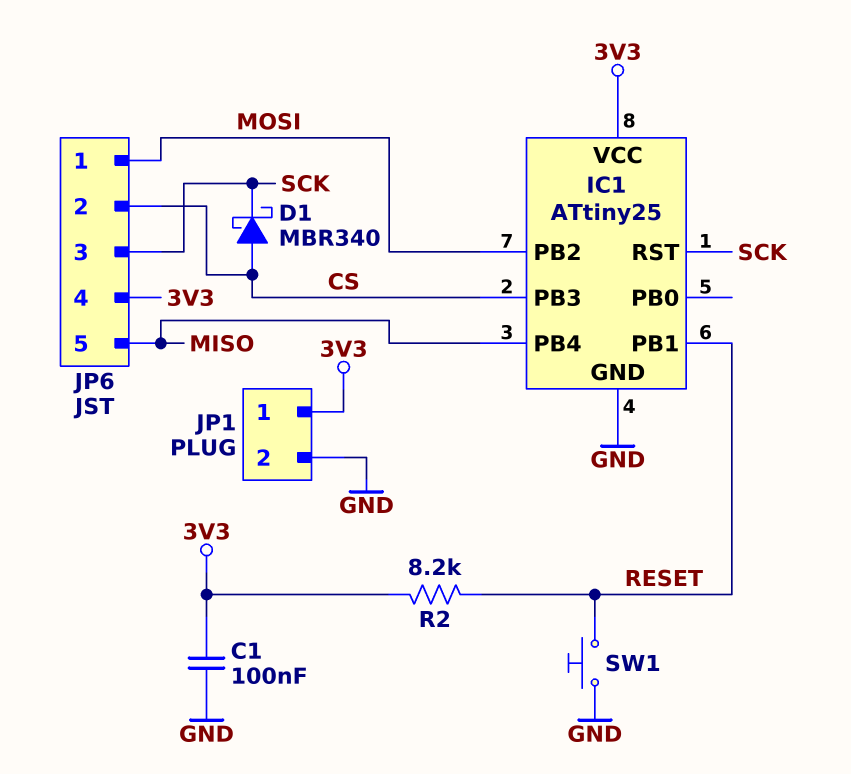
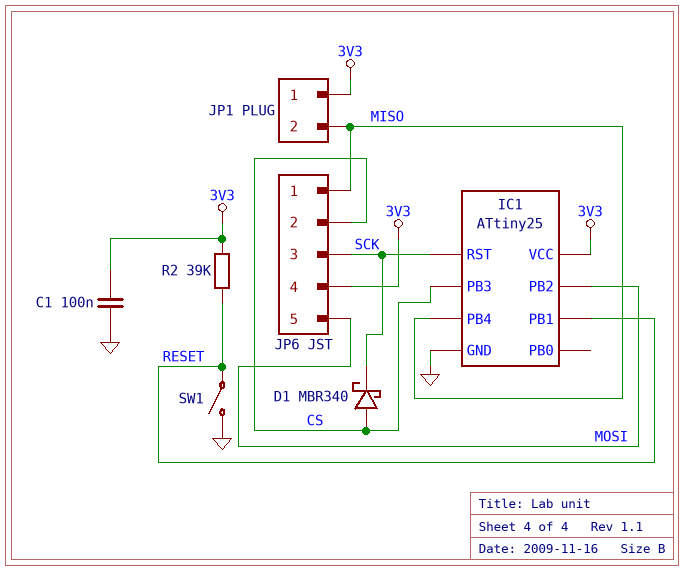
JP1 pin 2: GND -> MISO
JP6 pin 1: MOSI -> MISO
JP6 pin 5: MISO -> MOSI
R2: 8.2k (3V3, RESET) -> 39k (3V3, RESET)
SW1: button (GND, RESET) -> switch (GND, RESET)

